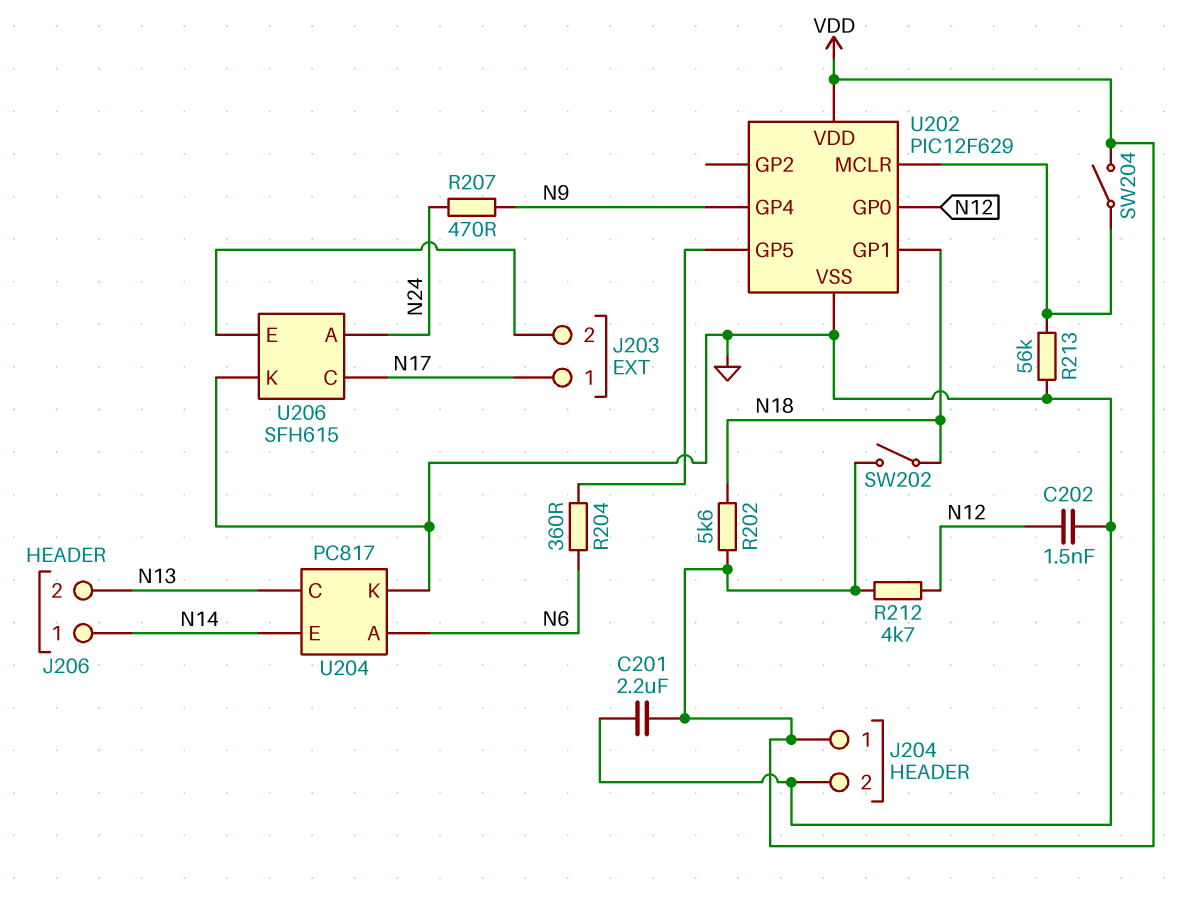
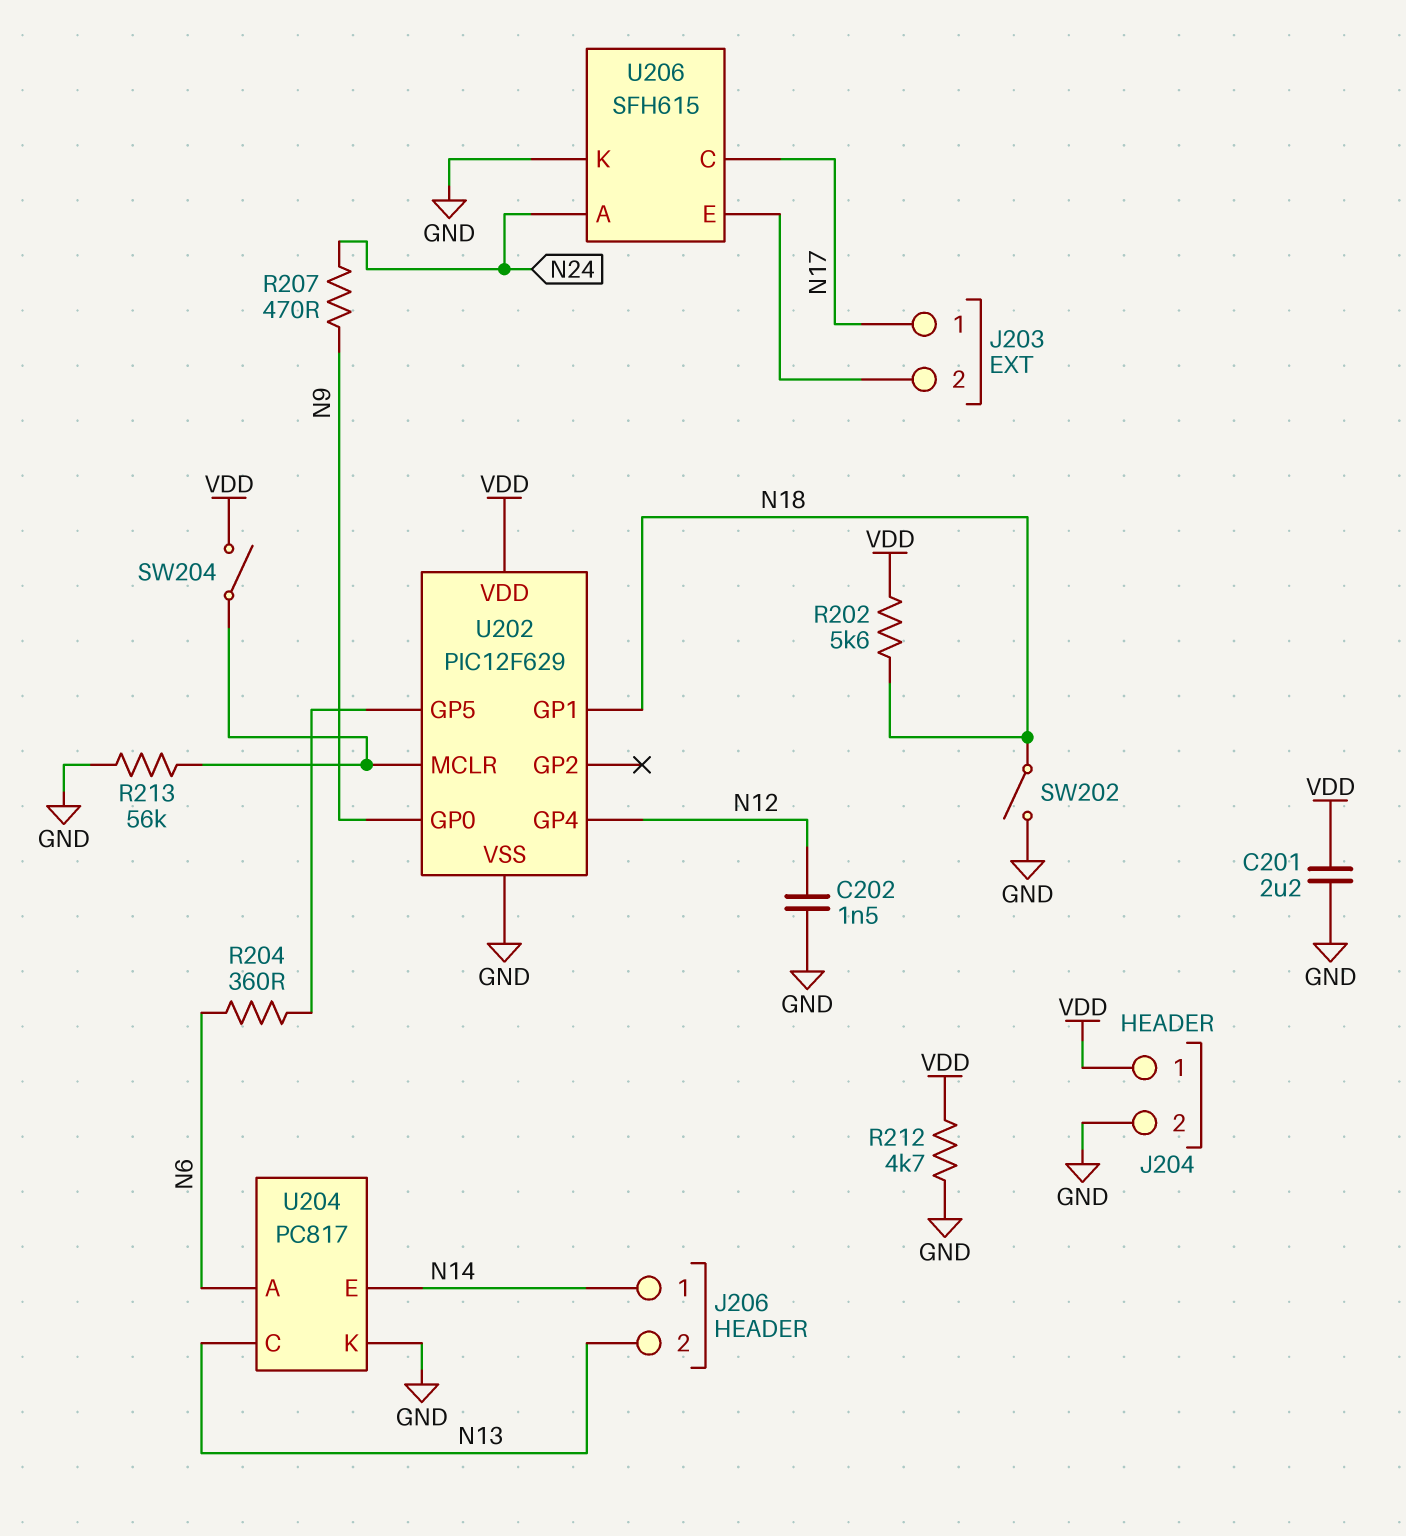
R212: 4.7k (N12, VDD) -> 4.7k (GND, VDD)
SW202: switch (N18, VDD) -> switch (GND, N18)
U202 pin GP0: N12 -> N9
U202 pin GP4: N9 -> N12

